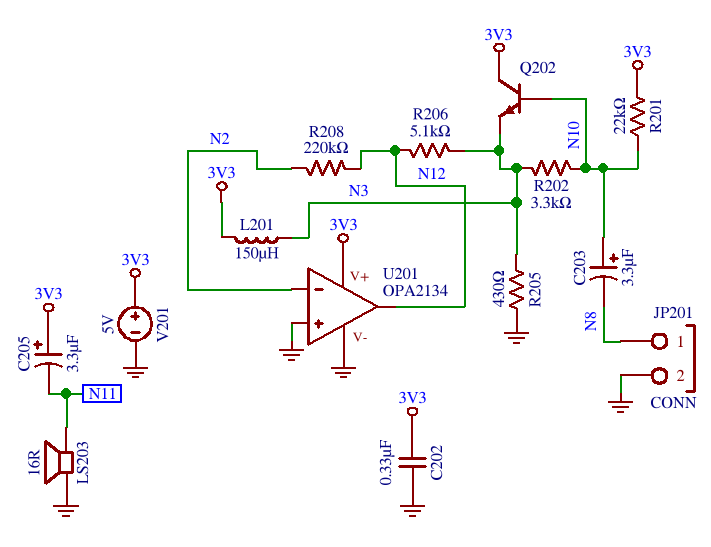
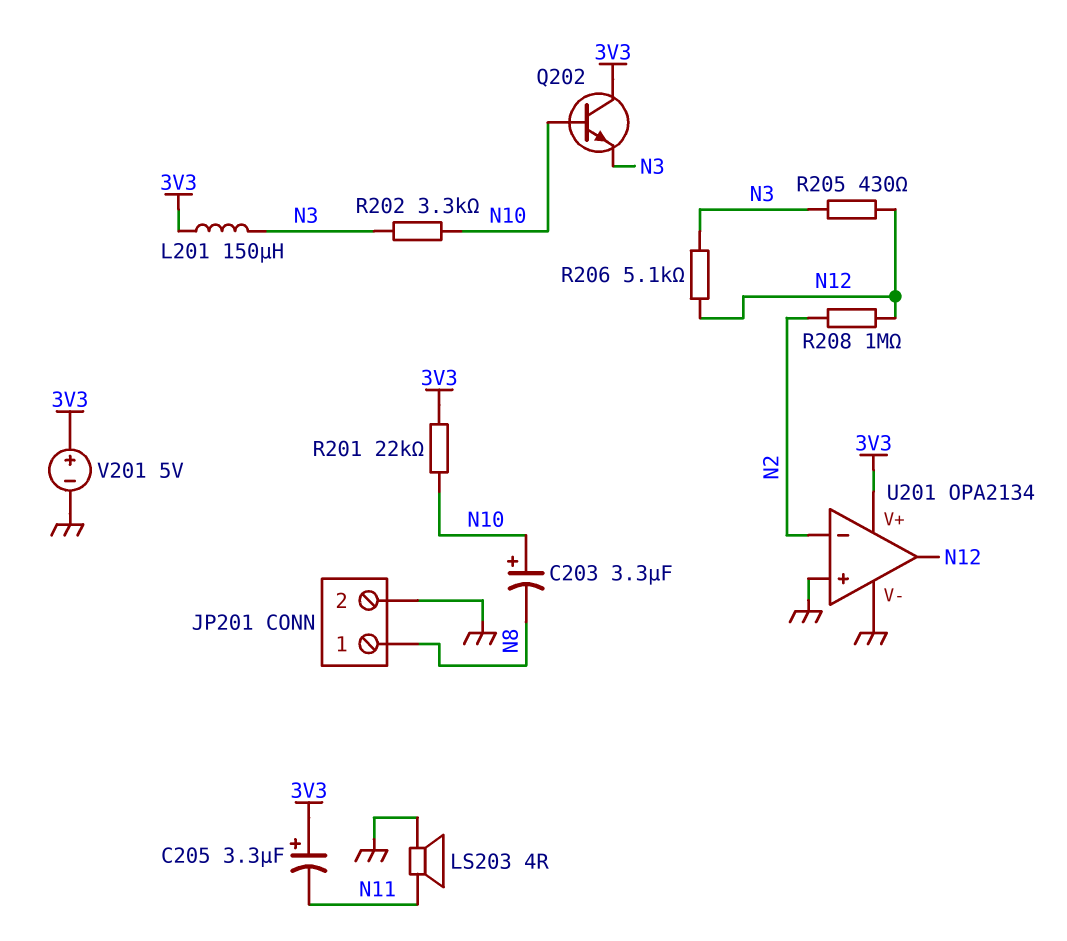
C202: 330nF (3V3, GND) -> none
LS203: speaker 16R (GND, N11) -> speaker 4R (GND, N11)
R205: 430 (GND, N3) -> 430 (N3, N12)
R208: 220k (N2, N12) -> 1M (N2, N12)

